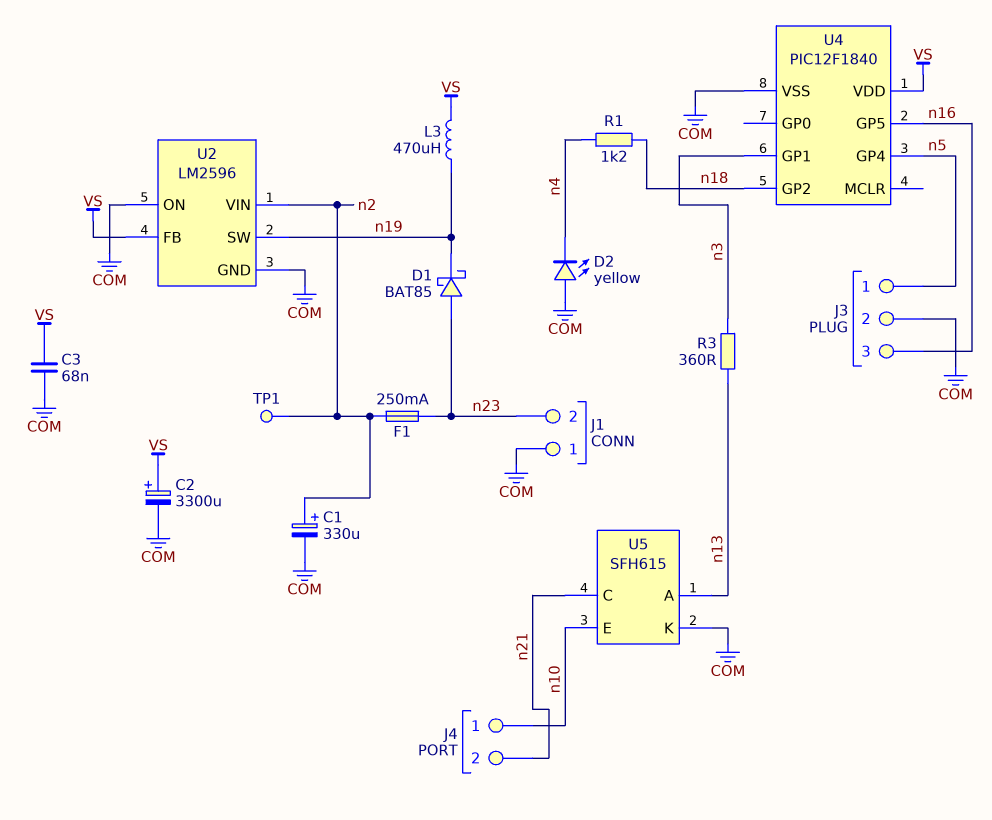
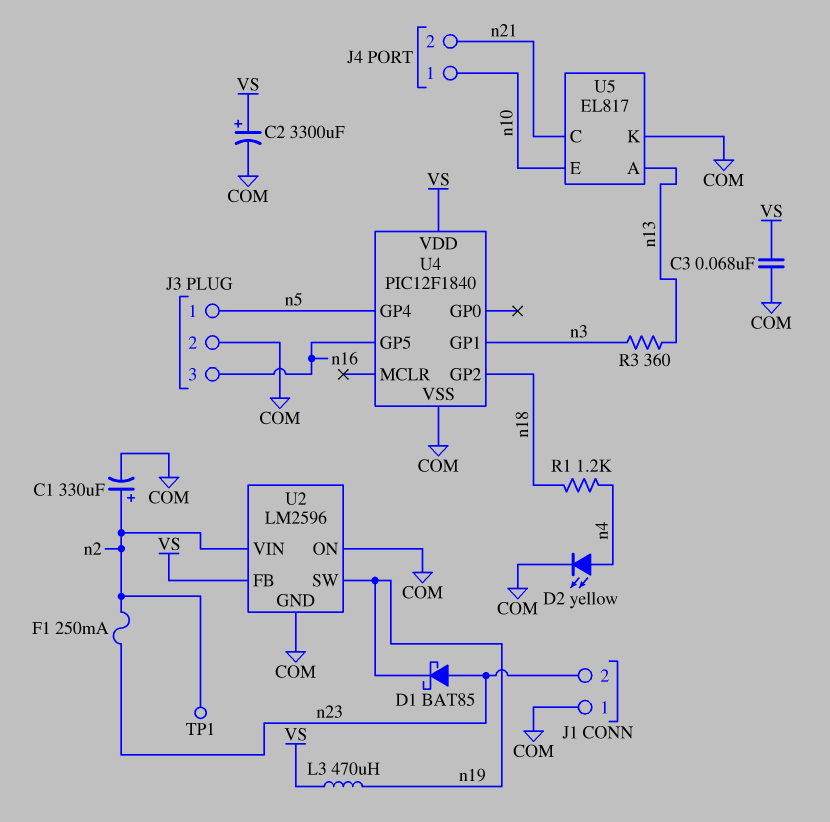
D2: LED yellow (A COM, K n4) -> LED yellow (A n4, K COM)
U5: SFH615 -> EL817

